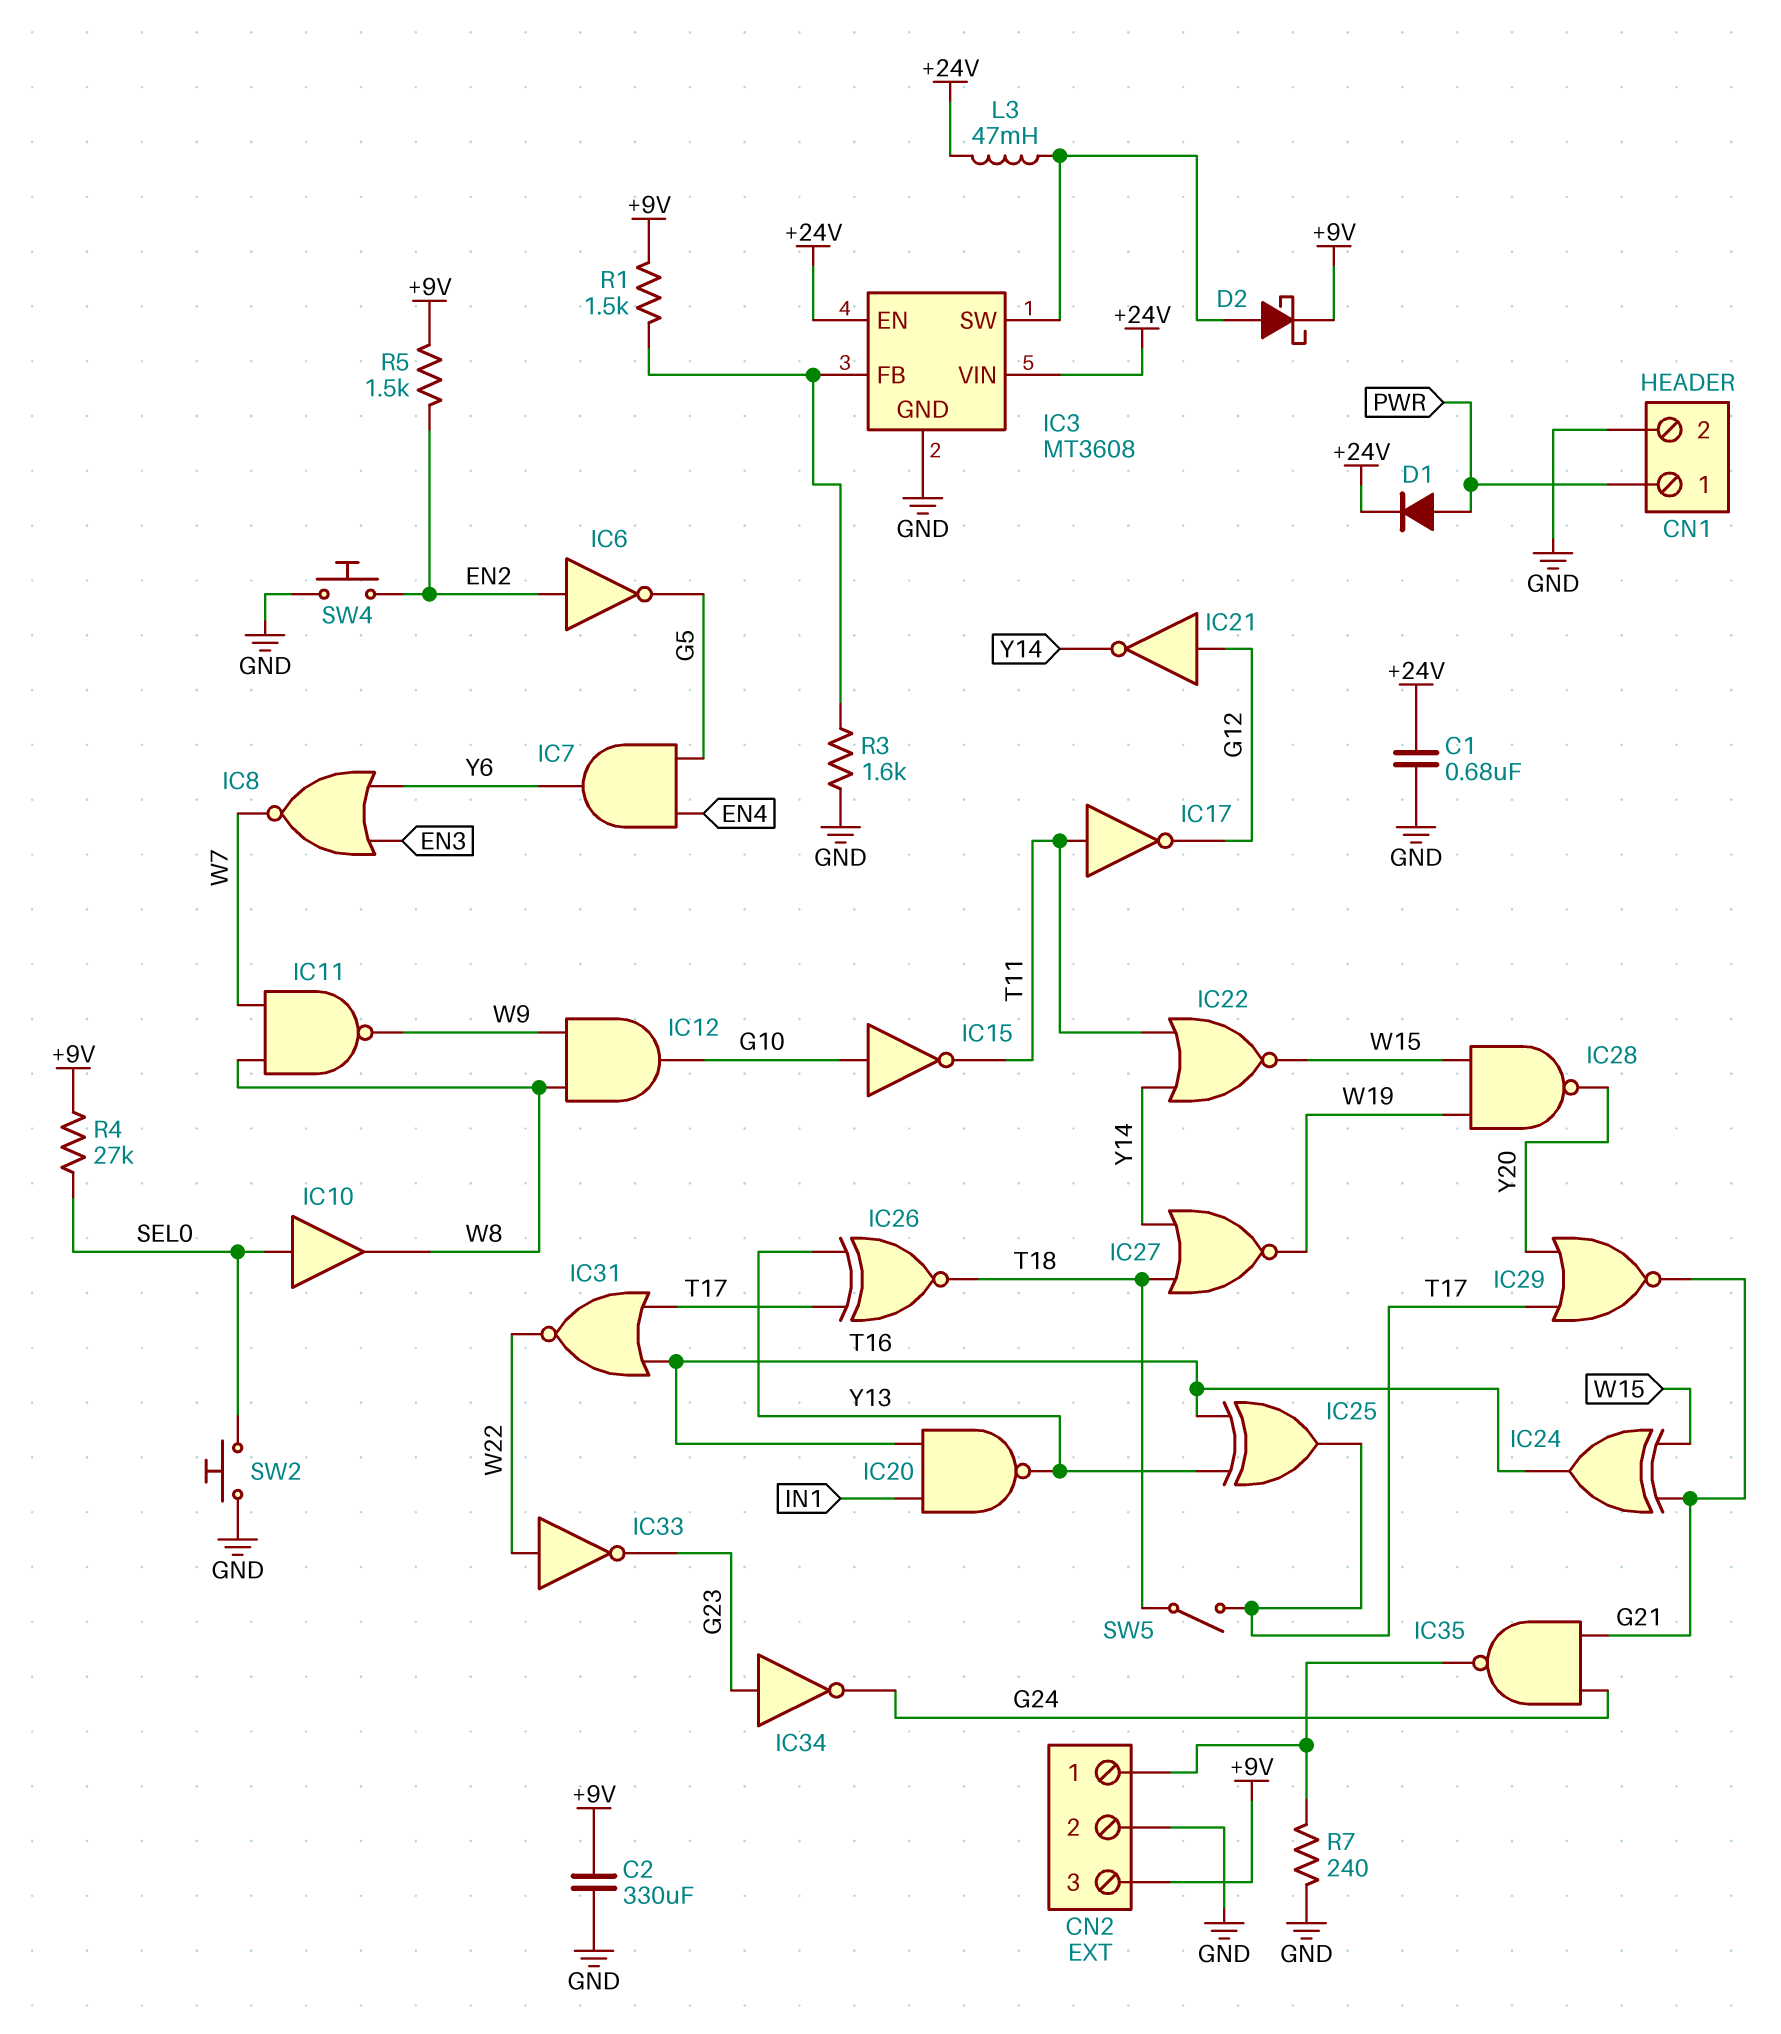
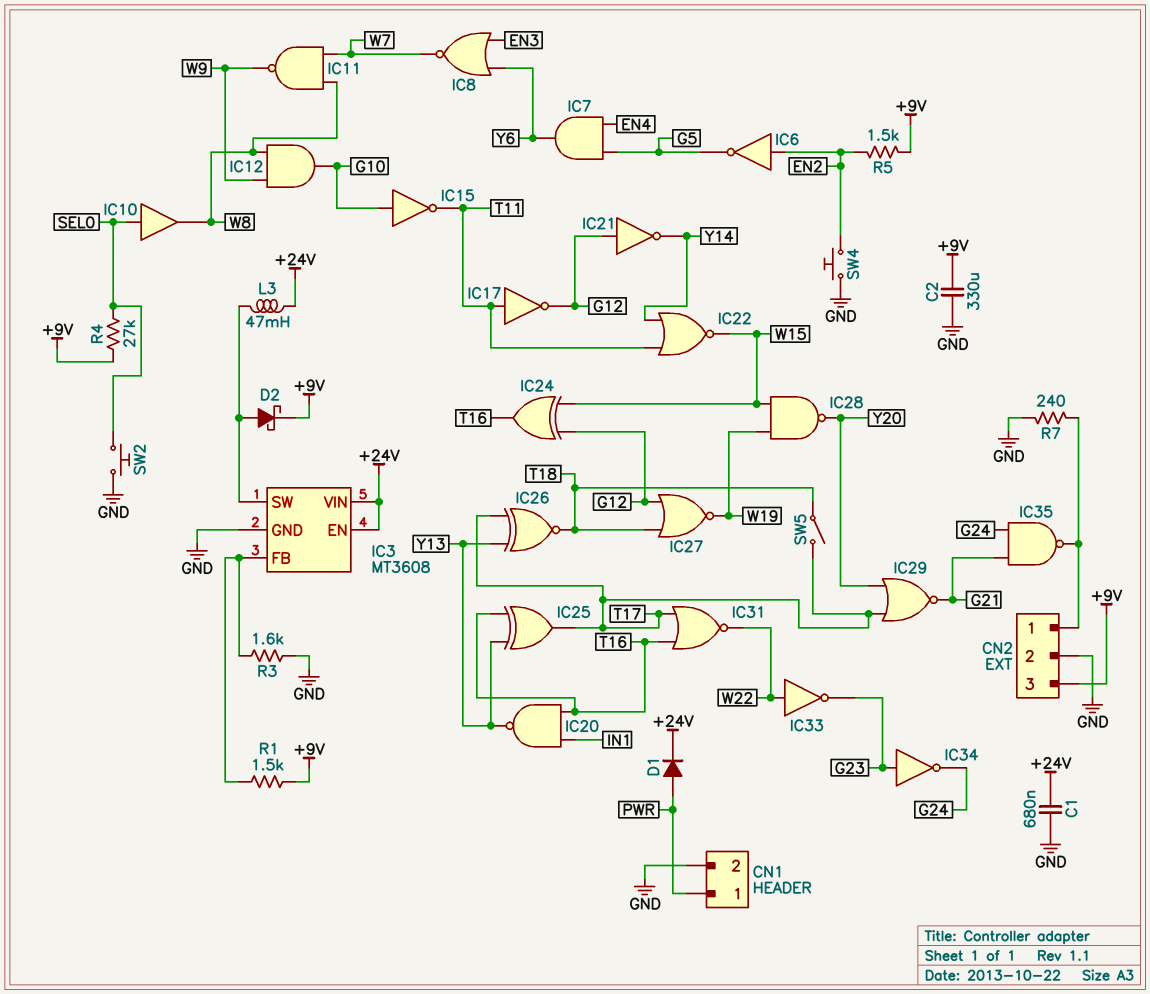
IC24: XOR (in G21, in W15, out T16) -> XOR (in G12, in W15, out T16)
IC27: NOR (in T18, in Y14, out W19) -> NOR (in G12, in T18, out W19)

